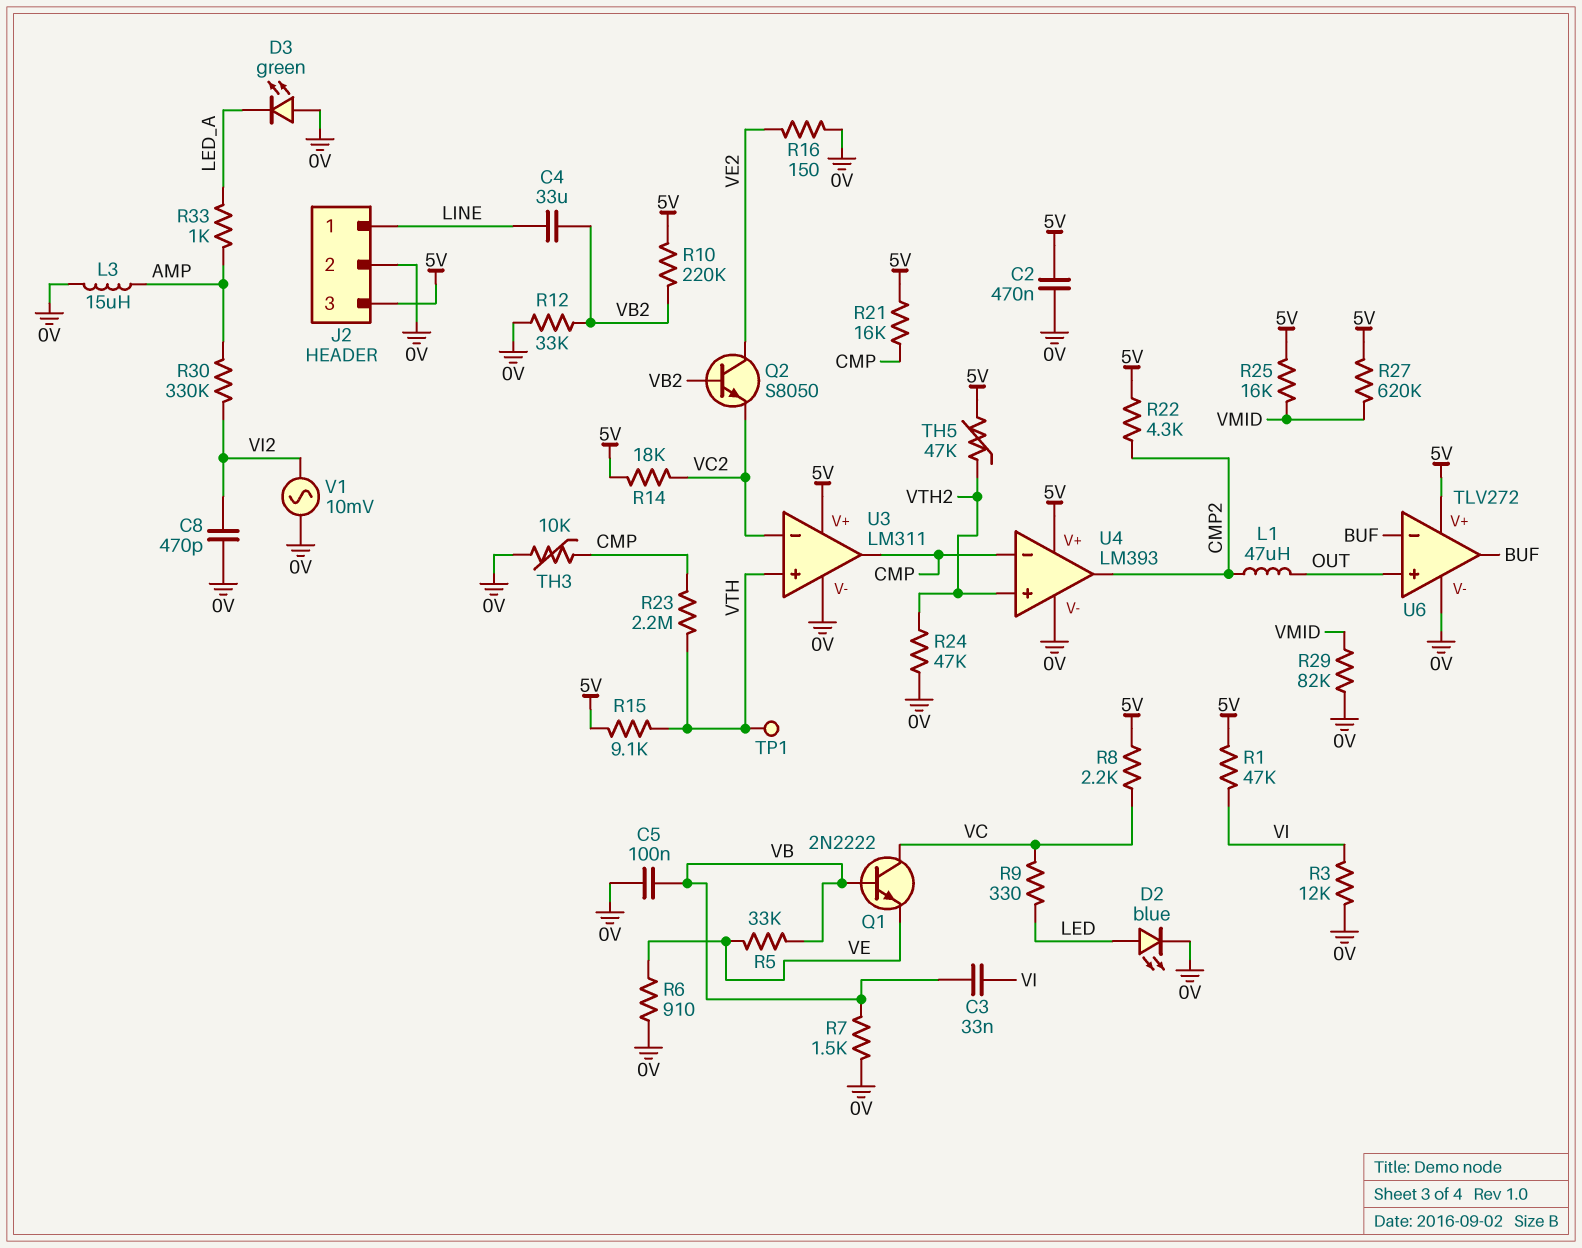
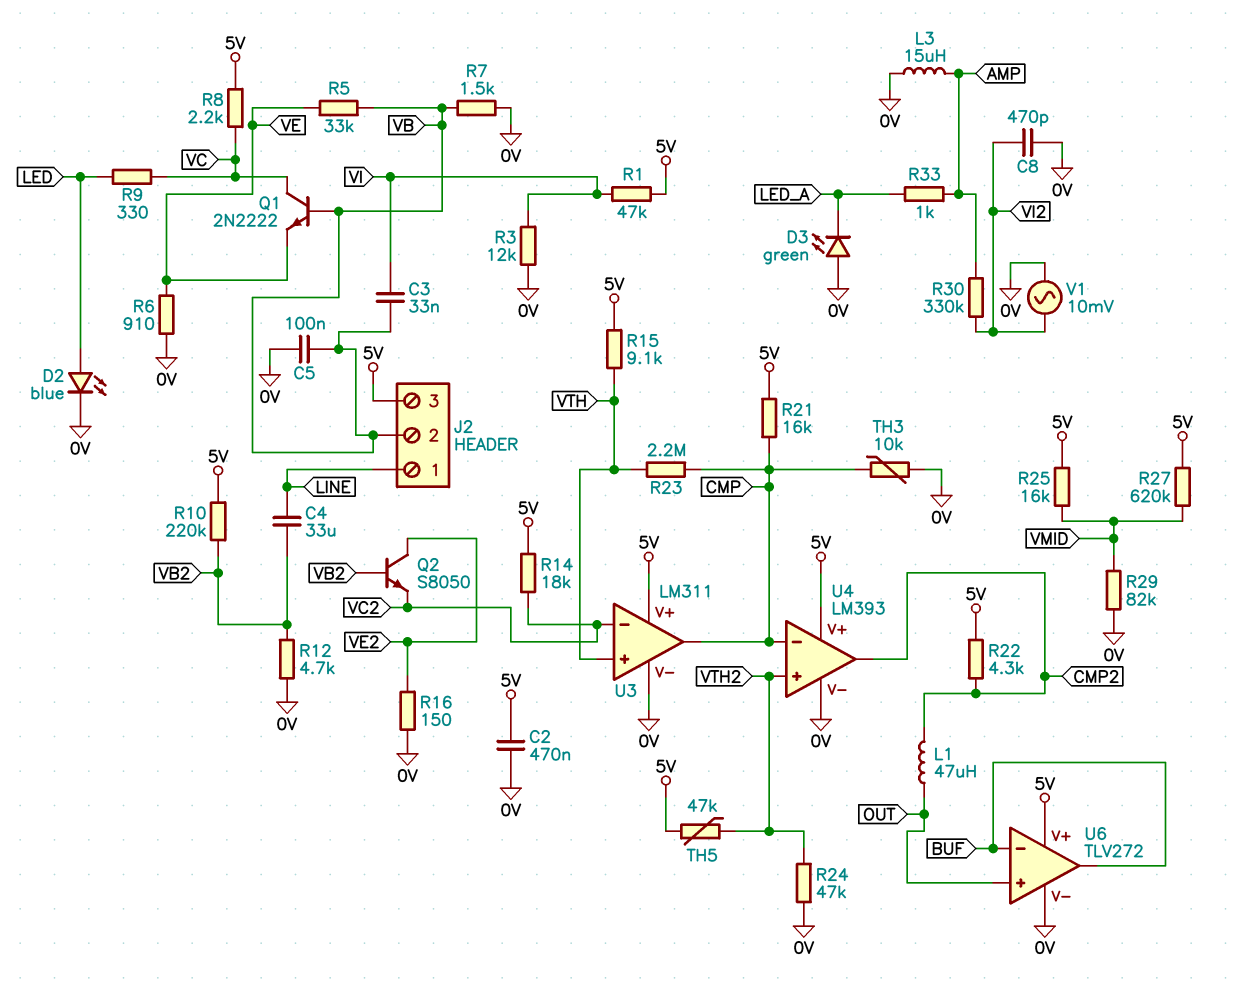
J2 pin 2: 0V -> VB
R12: 33k (0V, VB2) -> 4.7k (0V, VB2)
TP1: test point (VTH) -> none

